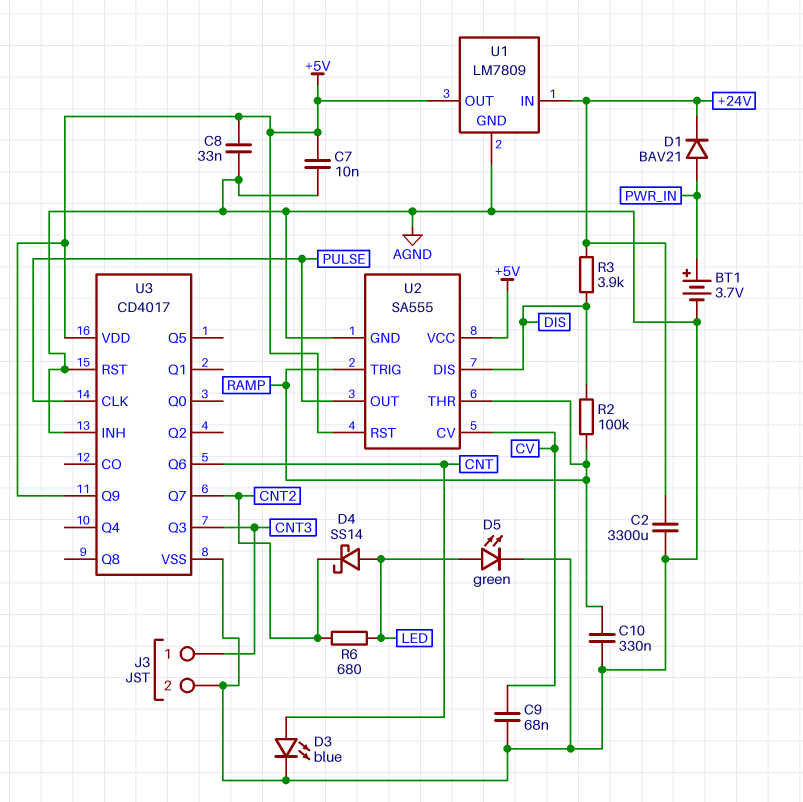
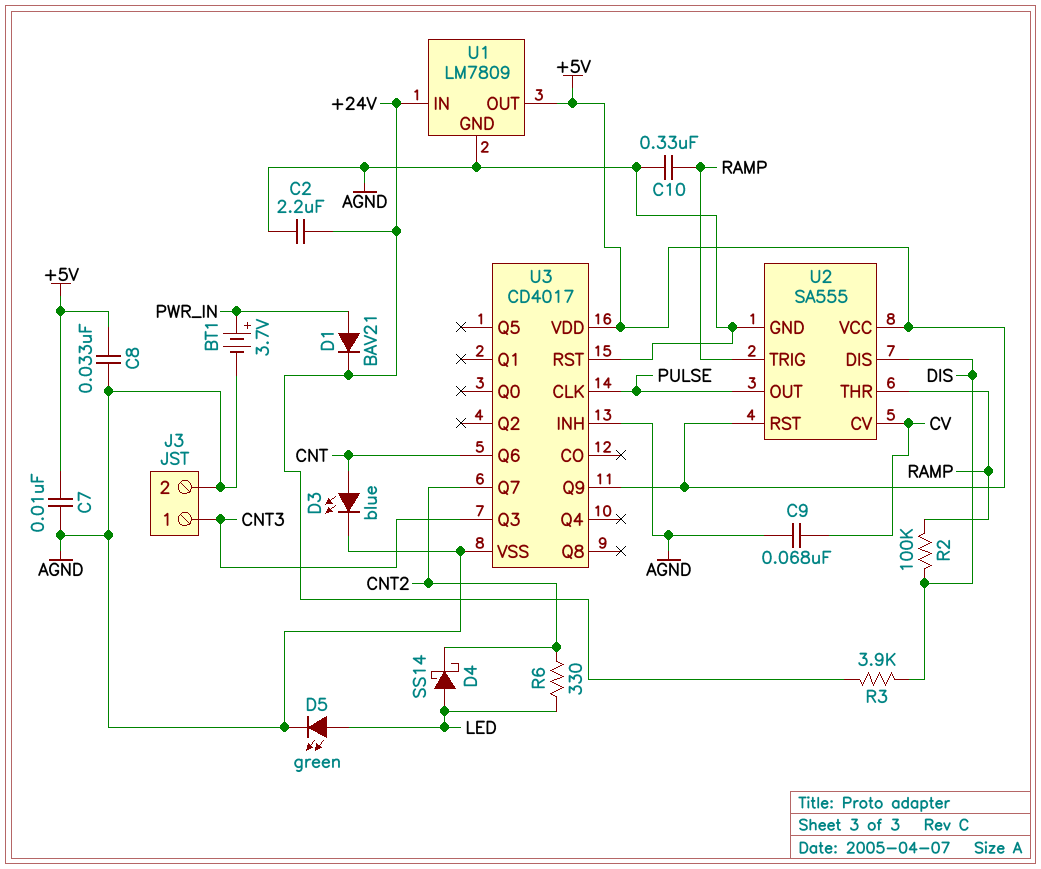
C2: 3300uF (+24V, AGND) -> 2.2uF (+24V, AGND)
R6: 680 (CNT2, LED) -> 330 (CNT2, LED)

